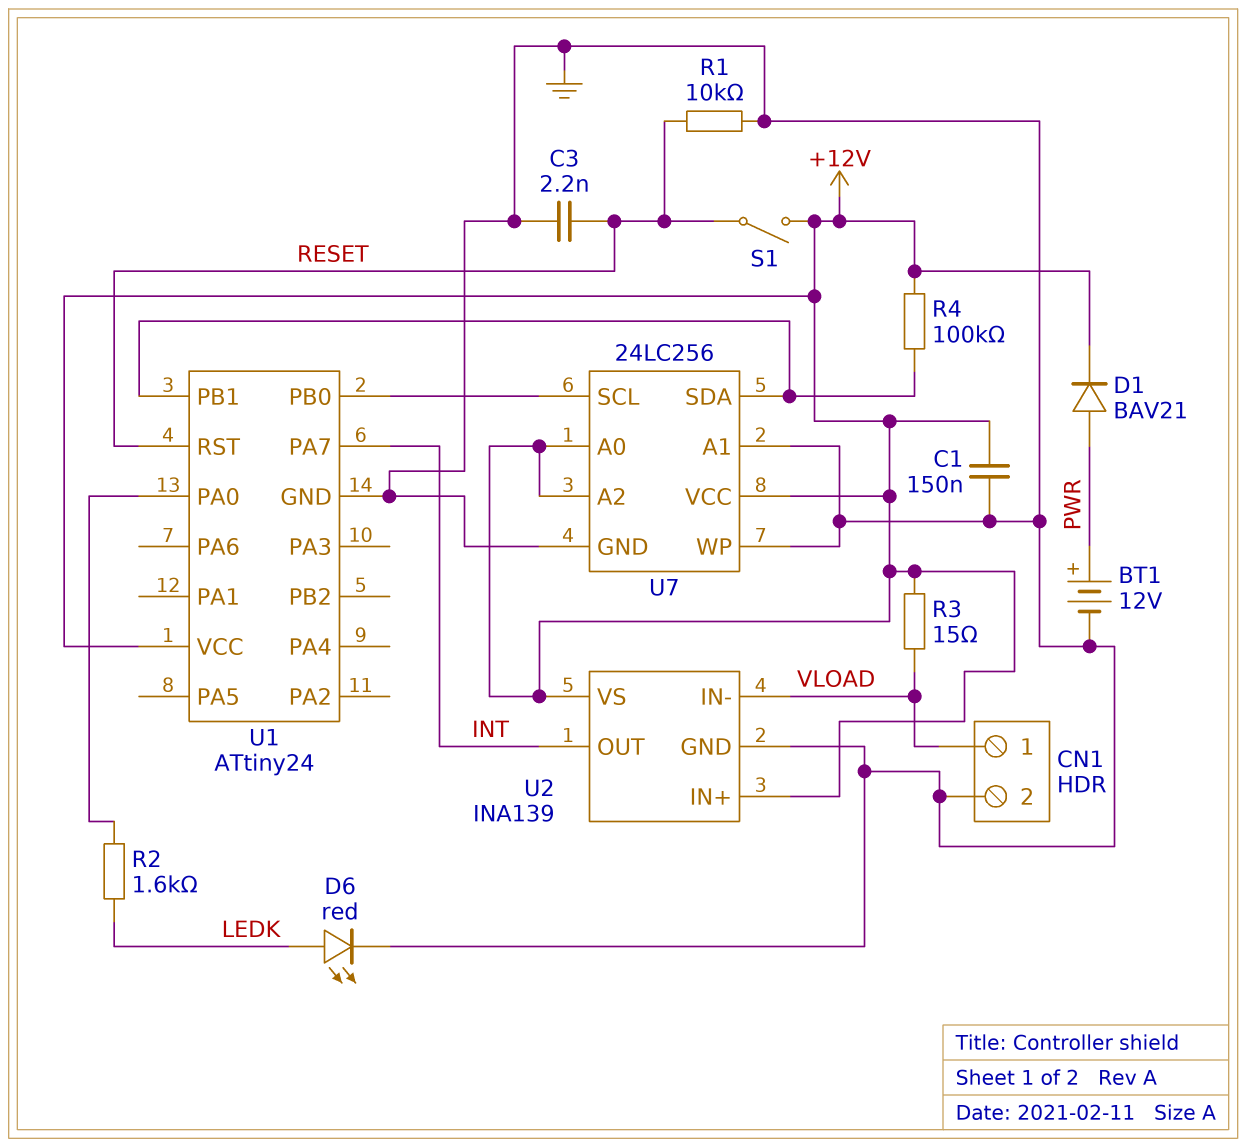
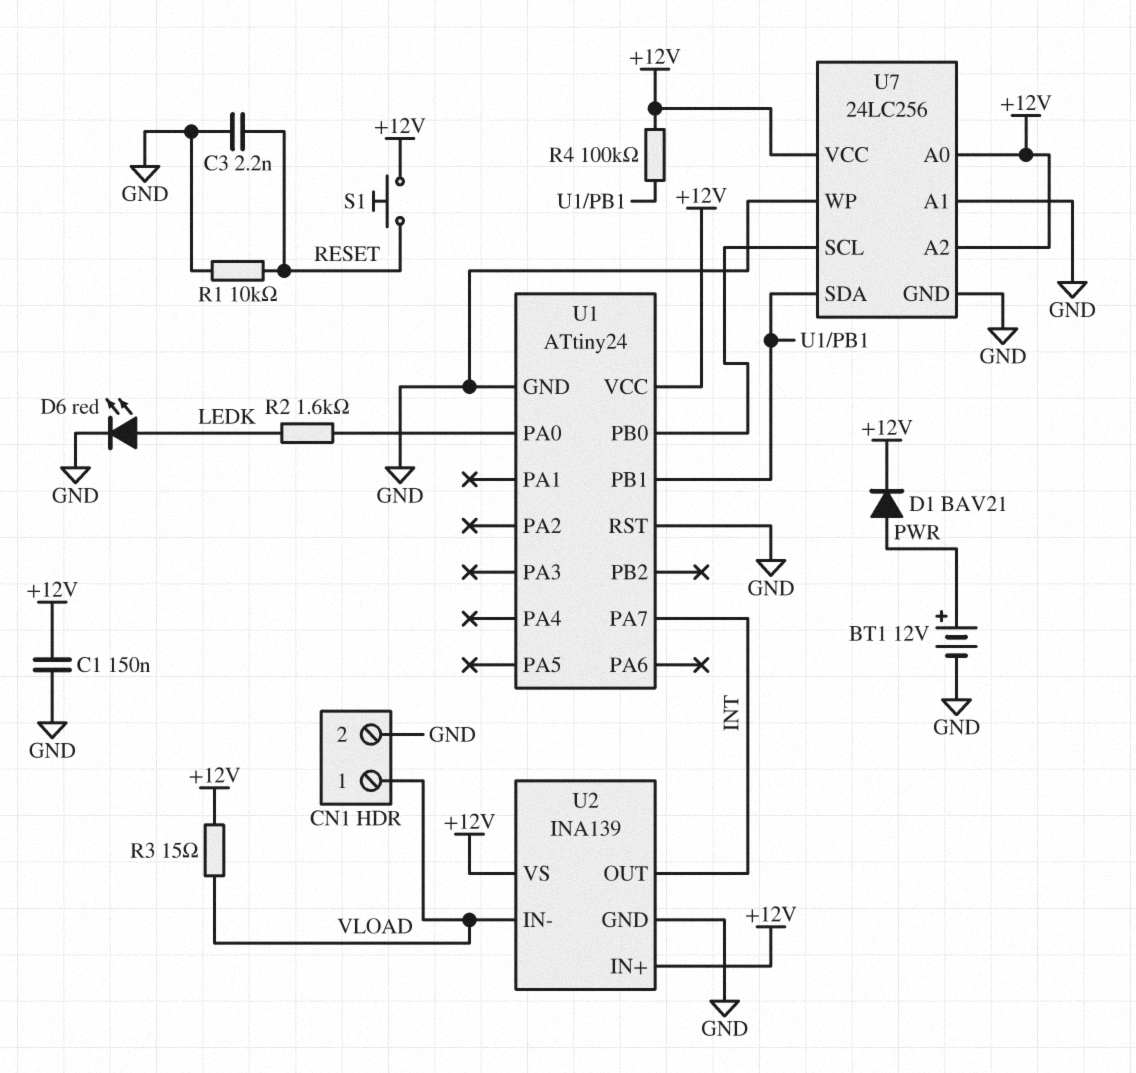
S1: switch (+12V, RESET) -> button (+12V, RESET)
U1 pin RST: RESET -> GND

